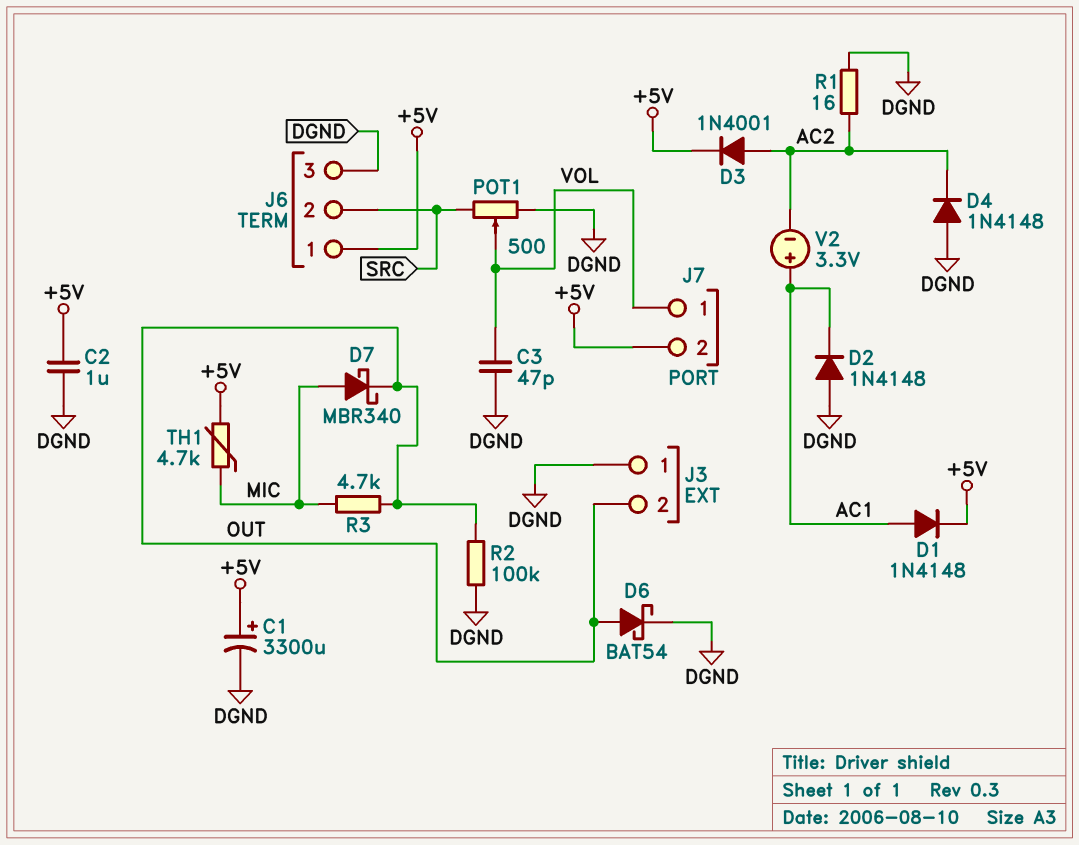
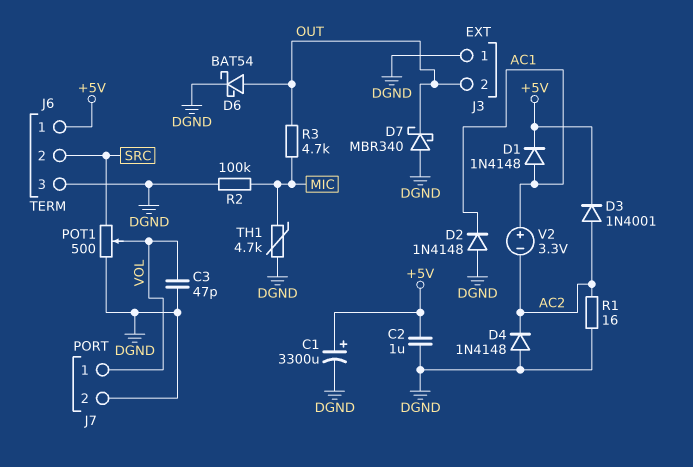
D7: schottky MBR340 (A MIC, K OUT) -> schottky MBR340 (A DGND, K OUT)
J7 pin 2: +5V -> DGND
R2: 100k (DGND, OUT) -> 100k (DGND, MIC)
TH1: 4.7k (+5V, MIC) -> 4.7k (DGND, MIC)

